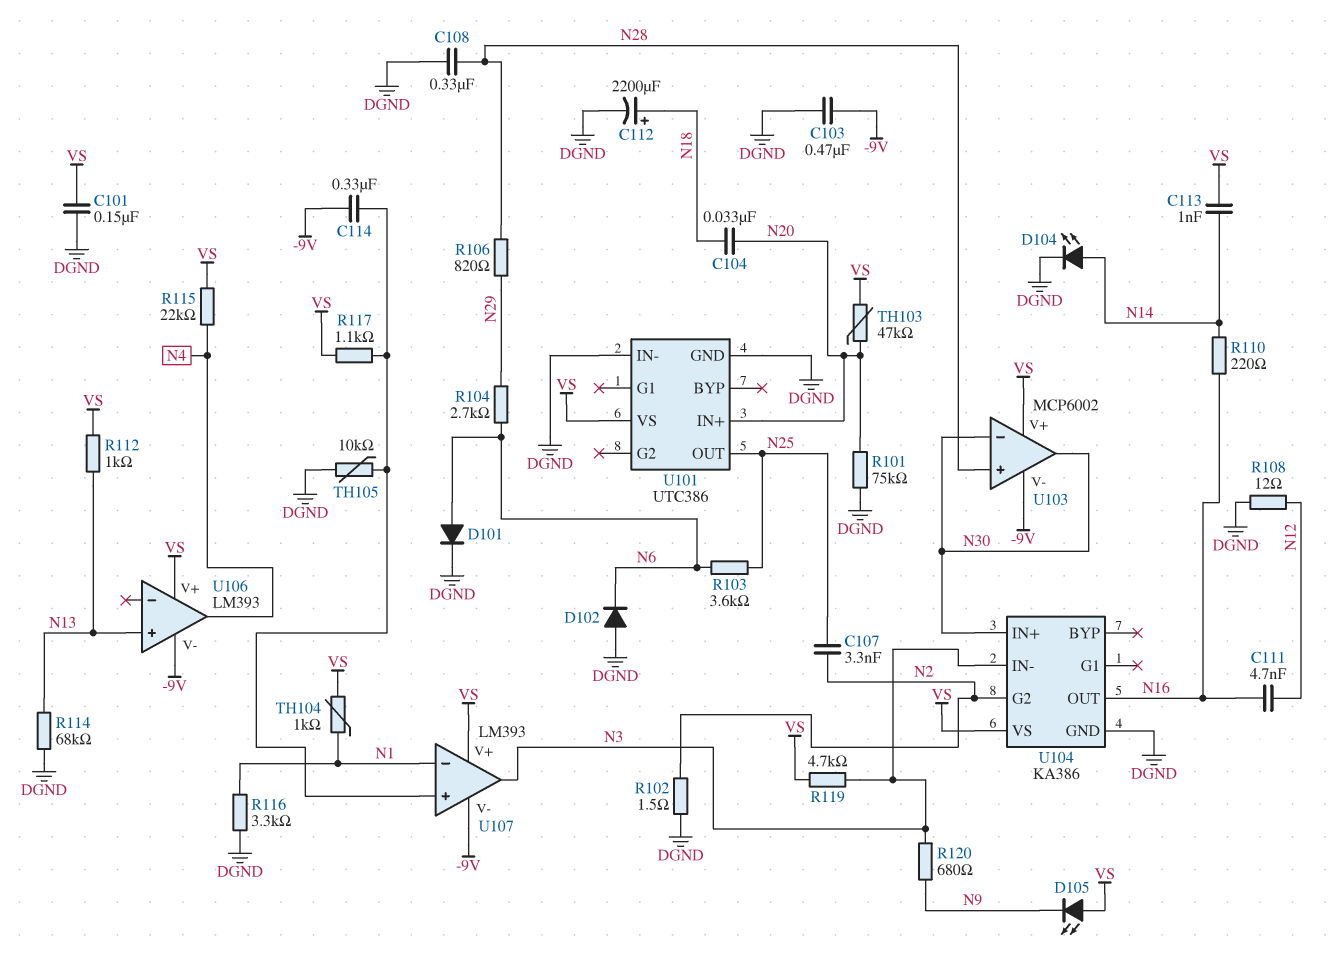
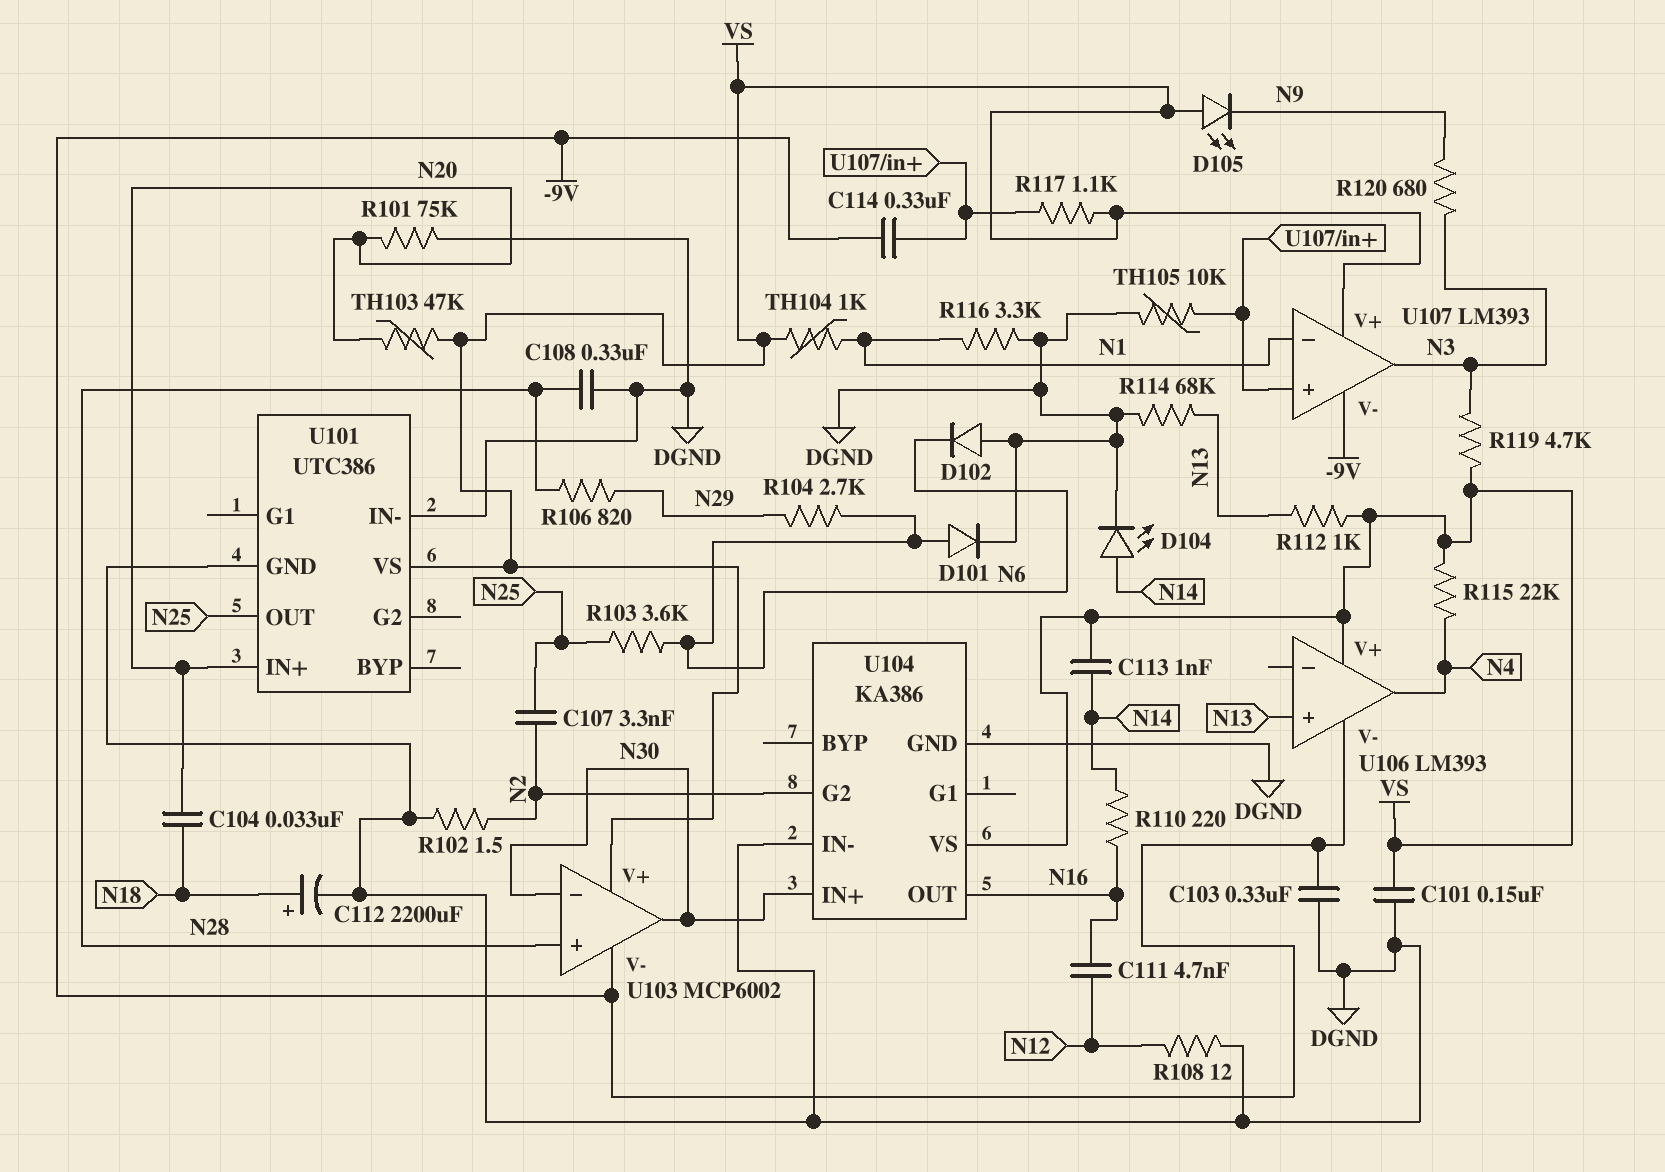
C103: 470nF (-9V, DGND) -> 330nF (-9V, DGND)
U104 pin IN-: N3 -> DGND

